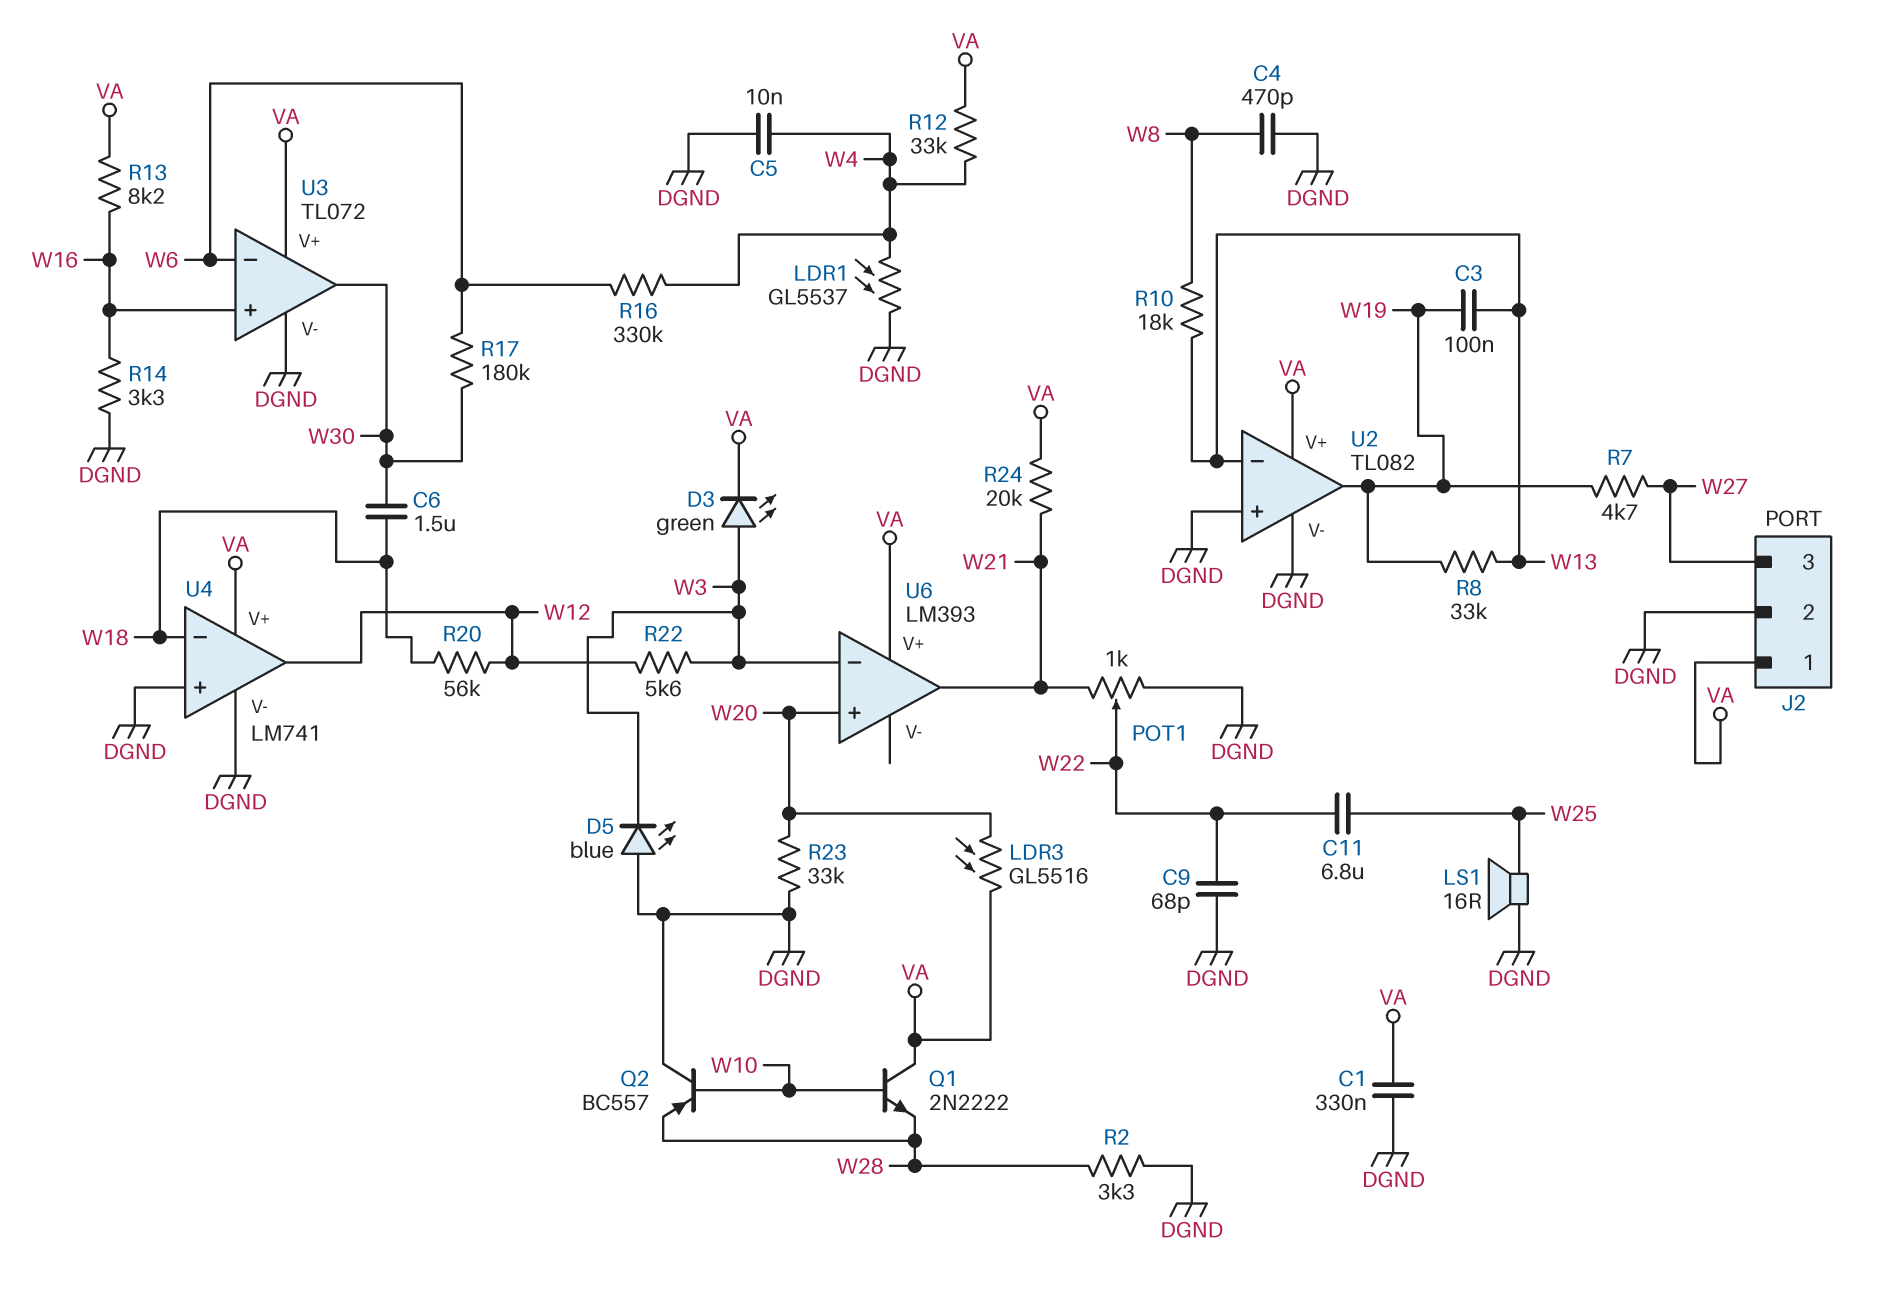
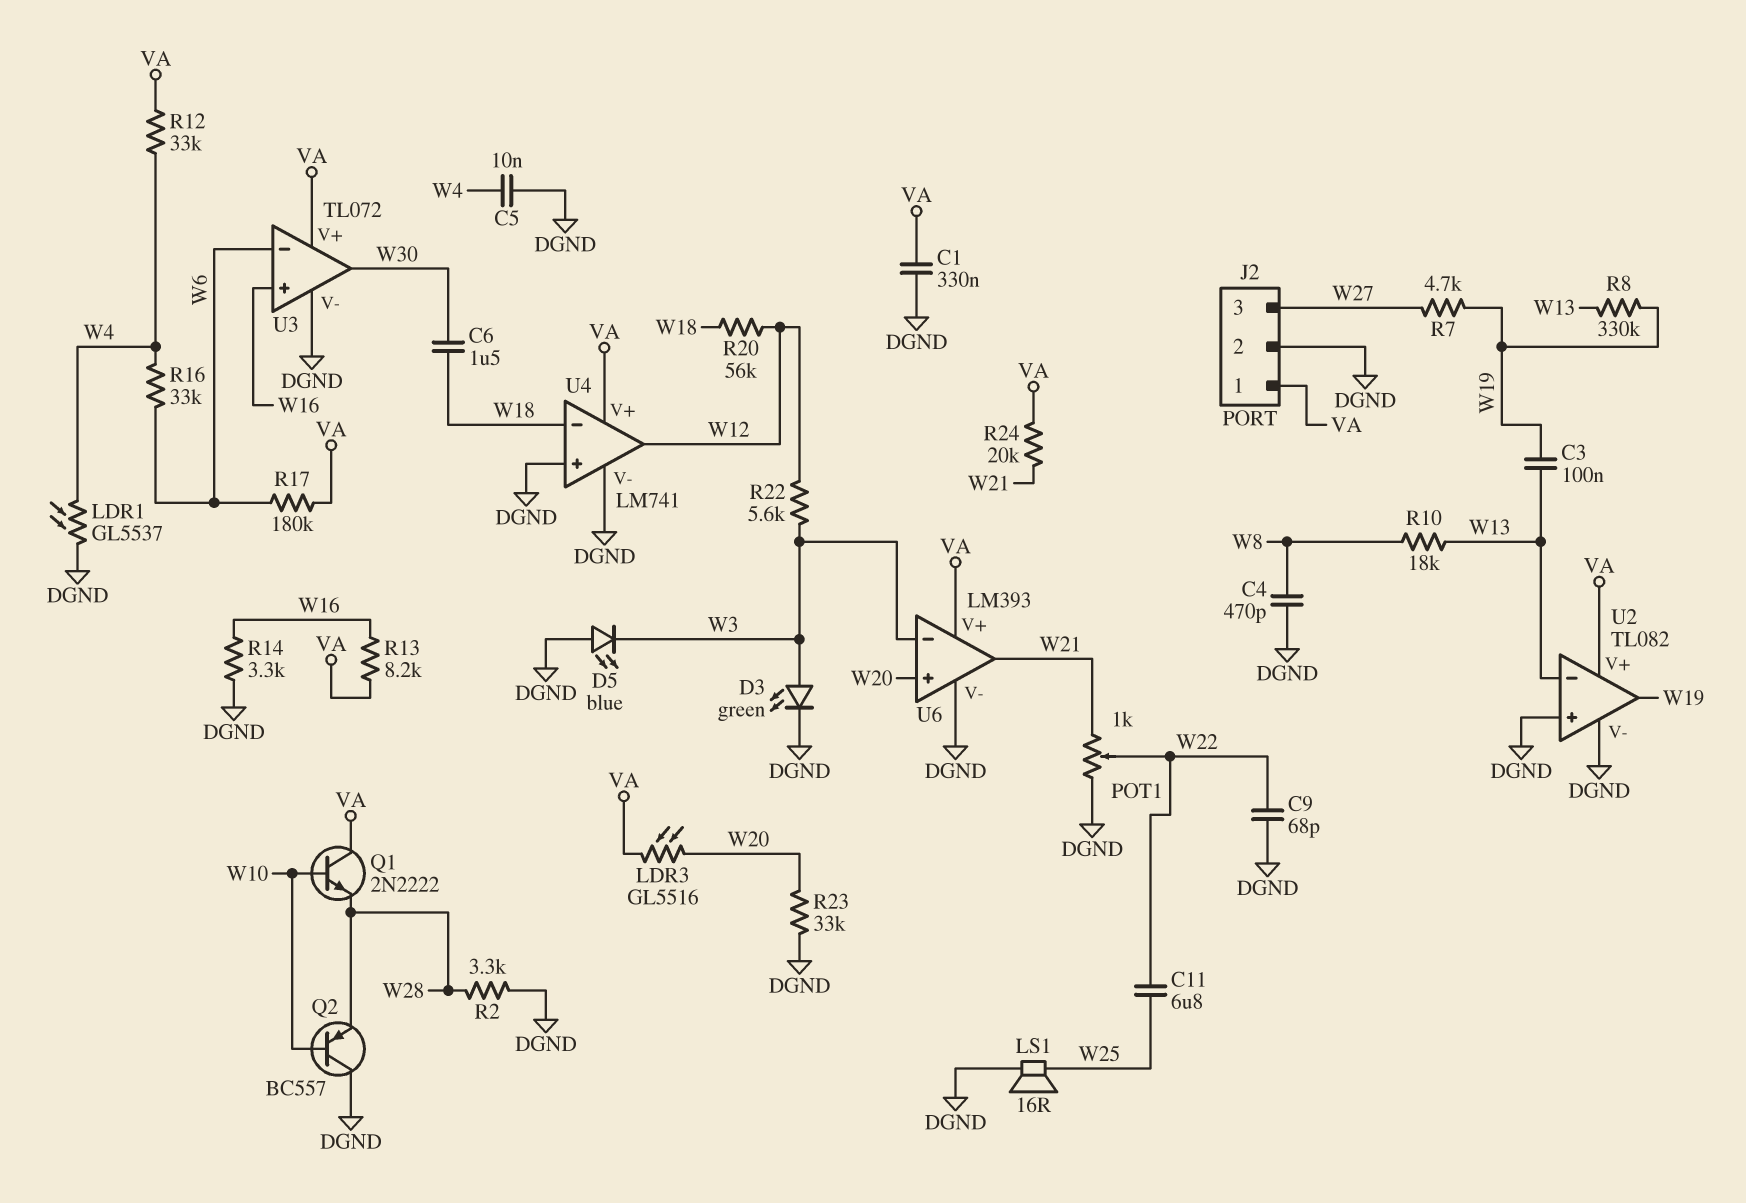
D3: LED green (A W3, K VA) -> LED green (A W3, K DGND)
R8: 33k (W13, W19) -> 330k (W13, W19)
R16: 330k (W4, W6) -> 33k (W4, W6)
R17: 180k (W6, W30) -> 180k (VA, W6)
U6 pin V-: none -> DGND

